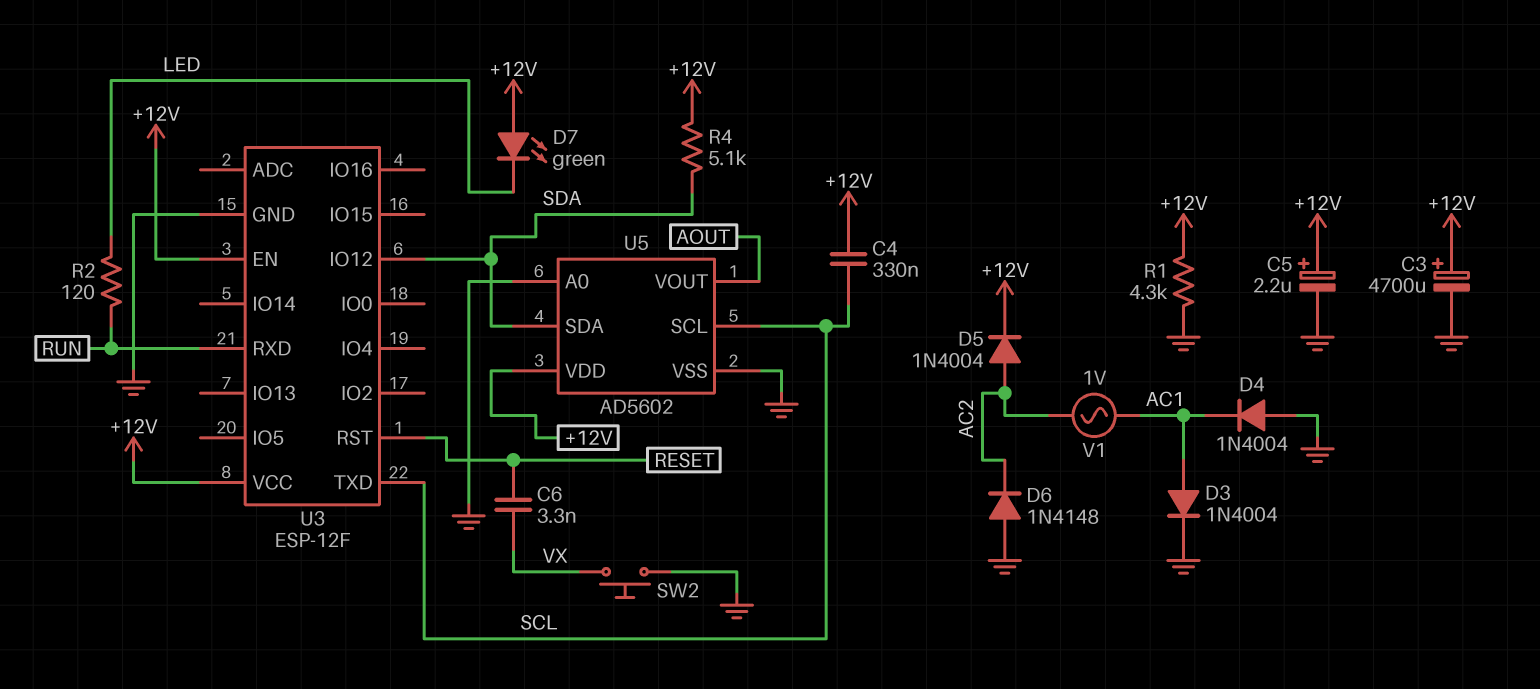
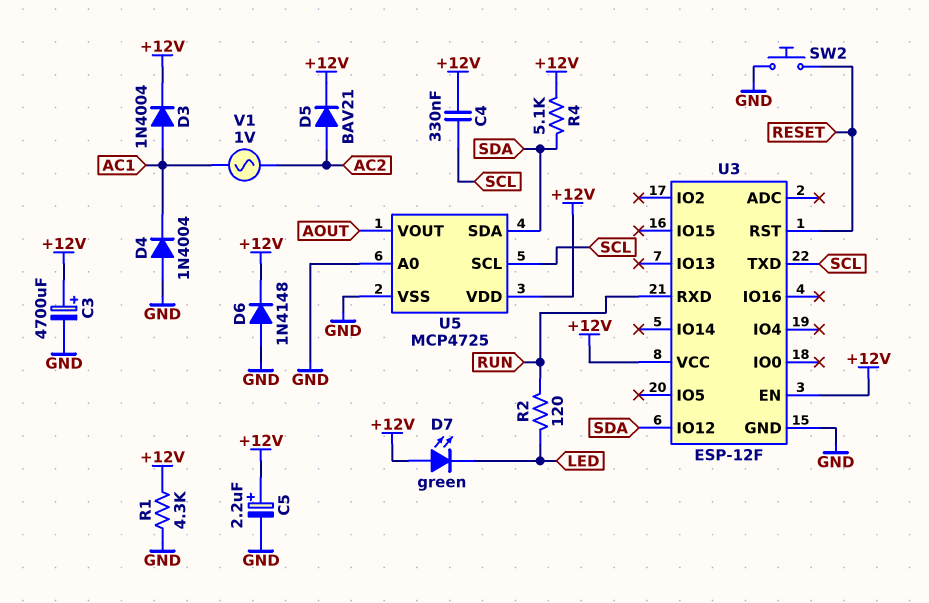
C6: 3.3nF (RESET, VX) -> none
D3: diode 1N4004 (A AC1, K GND) -> diode 1N4004 (A AC1, K +12V)
D5: diode 1N4004 (A AC2, K +12V) -> diode BAV21 (A AC2, K +12V)
D6: diode 1N4148 (A GND, K AC2) -> diode 1N4148 (A GND, K +12V)
SW2: button (GND, VX) -> button (GND, RESET)
U5: AD5602 -> MCP4725

